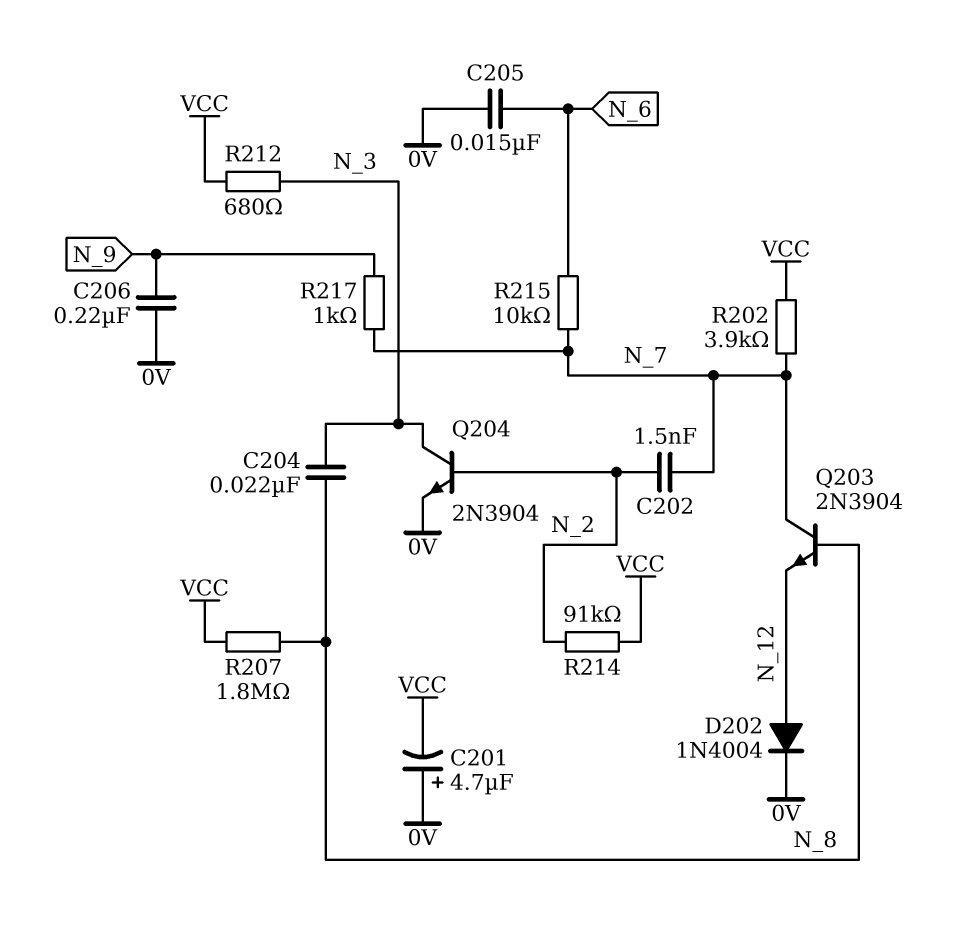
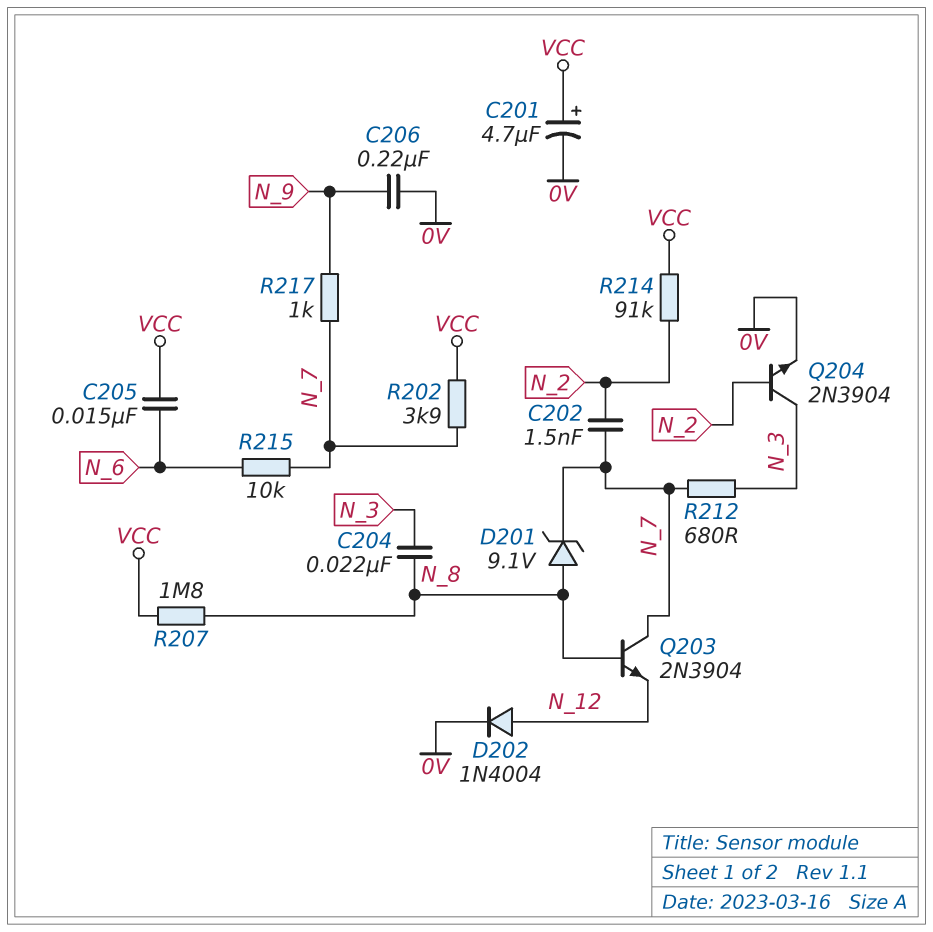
C201: 4.7uF (plus 0V, minus VCC) -> 4.7uF (plus VCC, minus 0V)
C205: 15nF (0V, N_6) -> 15nF (N_6, VCC)
D201: none -> zener 9.1V (A N_8, K N_7)
R212: 680 (N_3, VCC) -> 680 (N_3, N_7)

